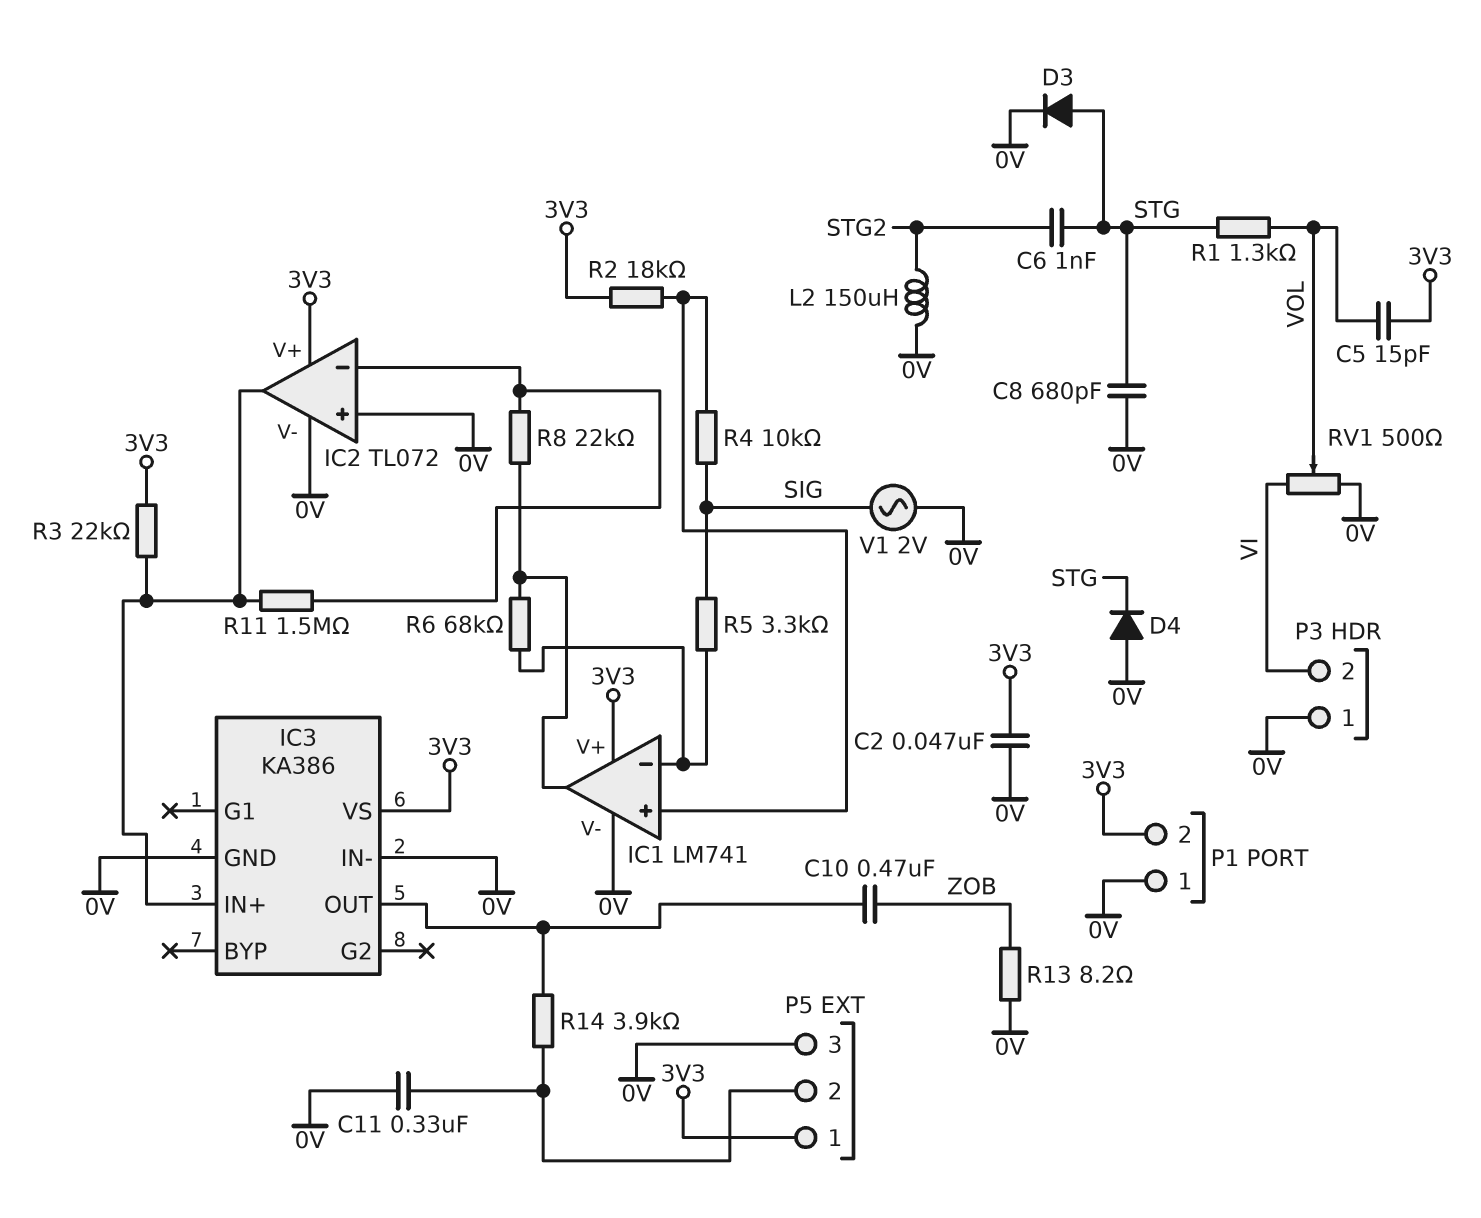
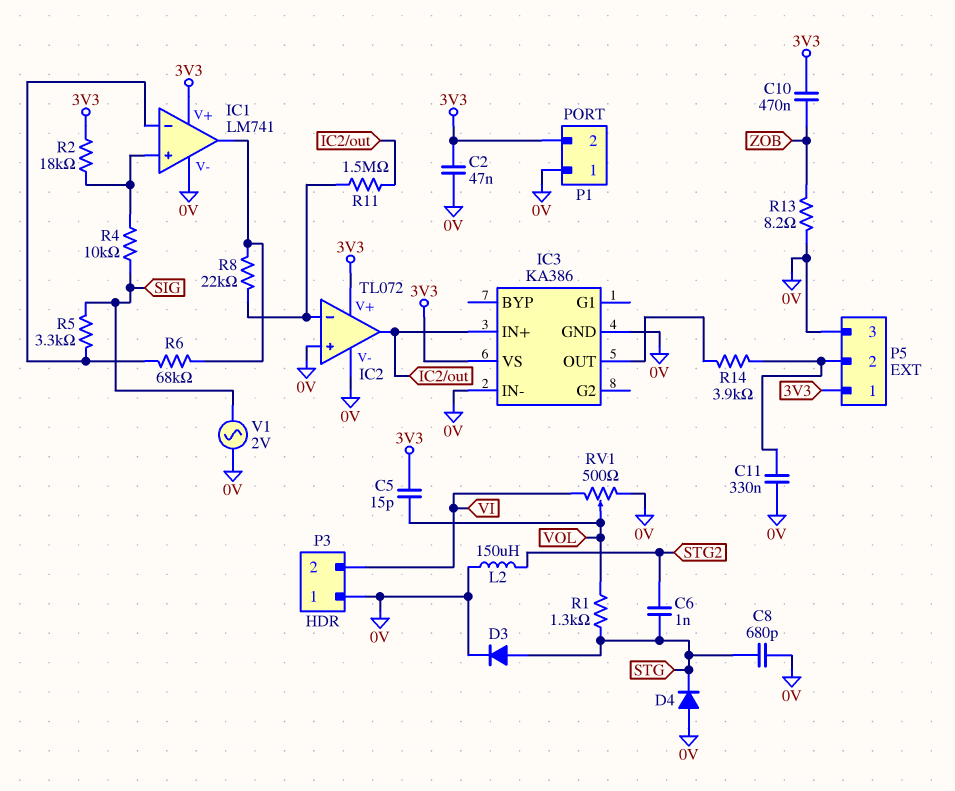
C10: 470nF (IC3/OUT, ZOB) -> 470nF (3V3, ZOB)
R3: 22k (3V3, IC2/out) -> none

